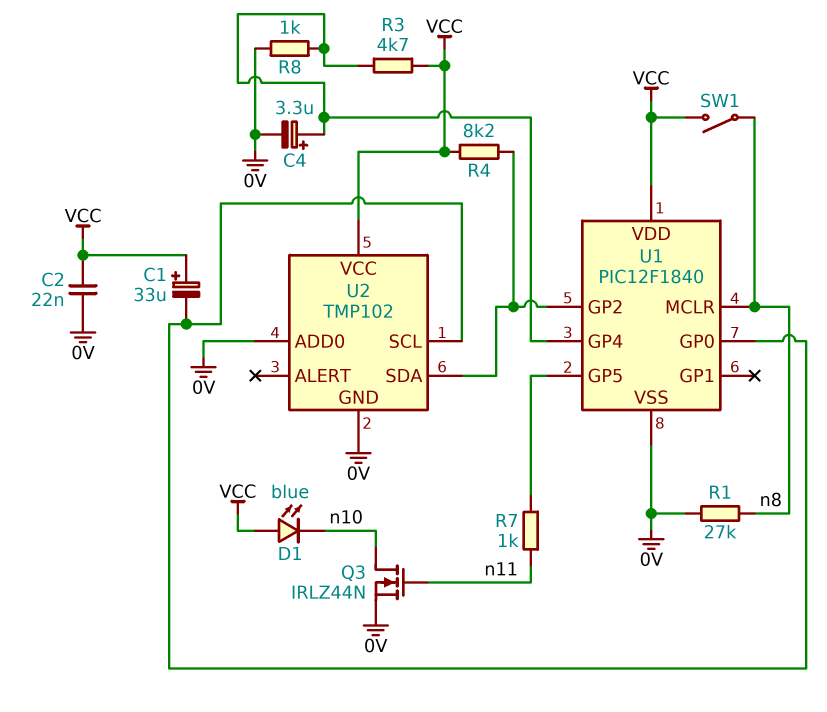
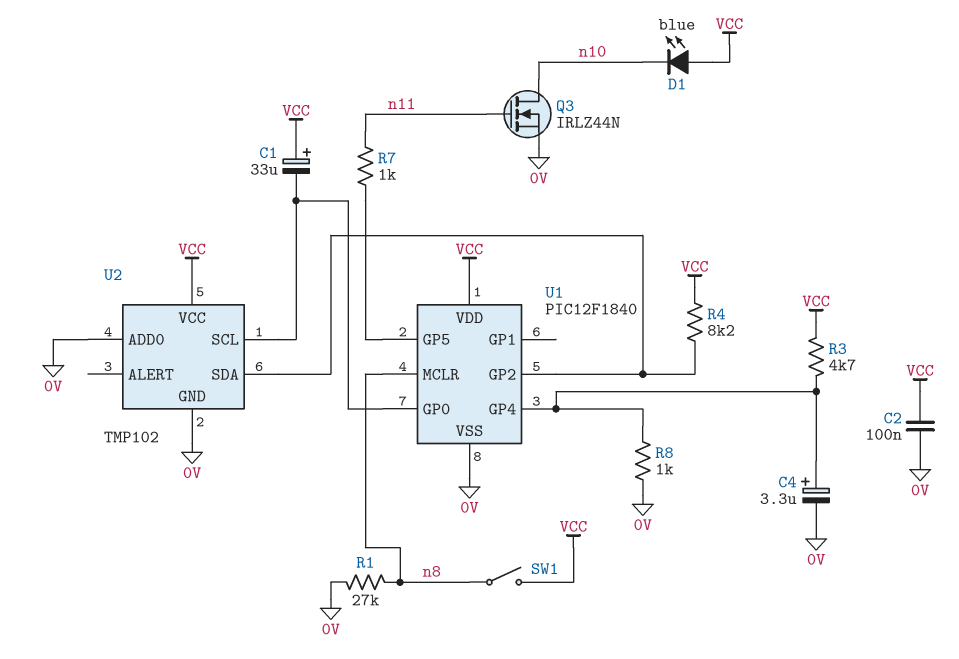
C2: 22nF (0V, VCC) -> 100nF (0V, VCC)

